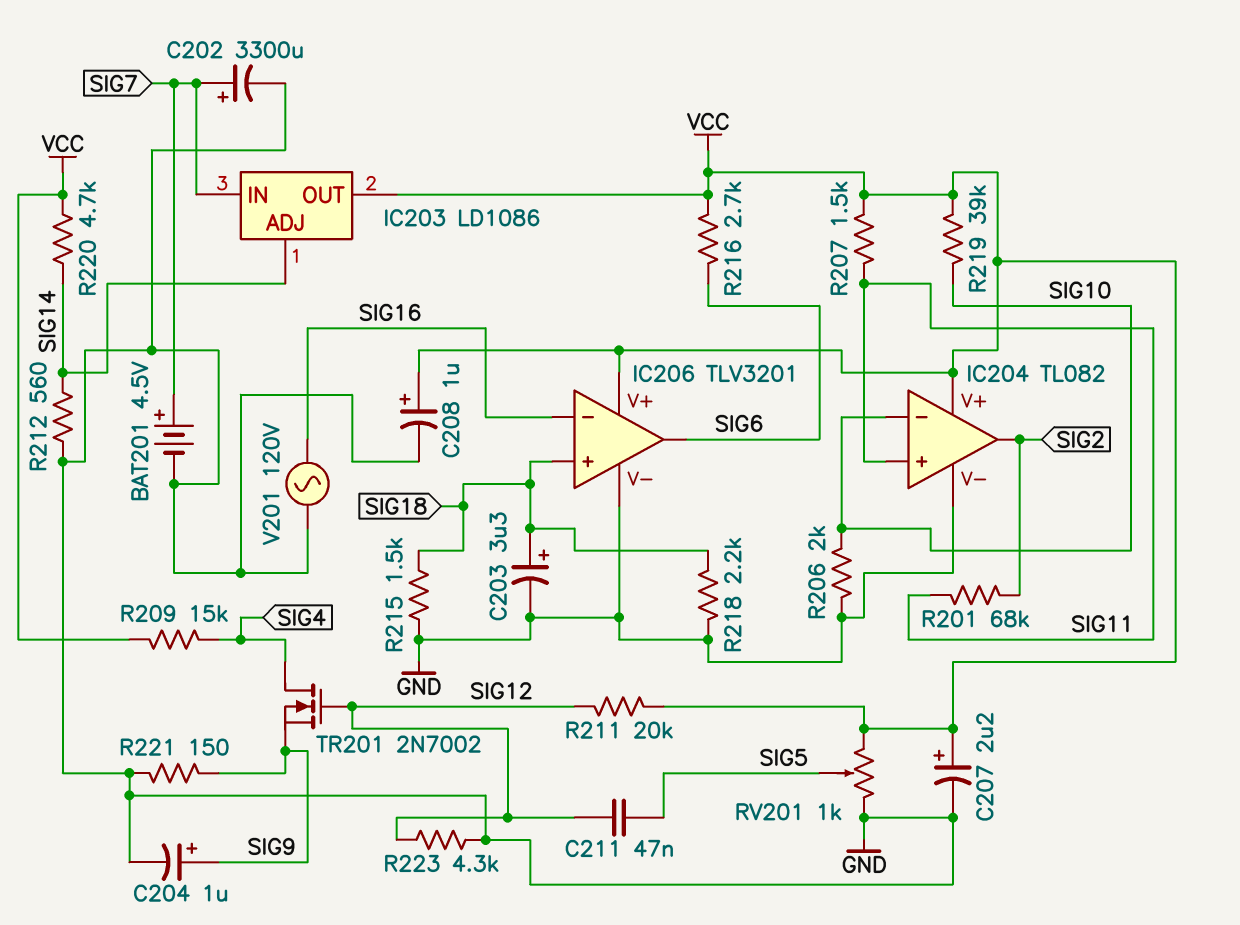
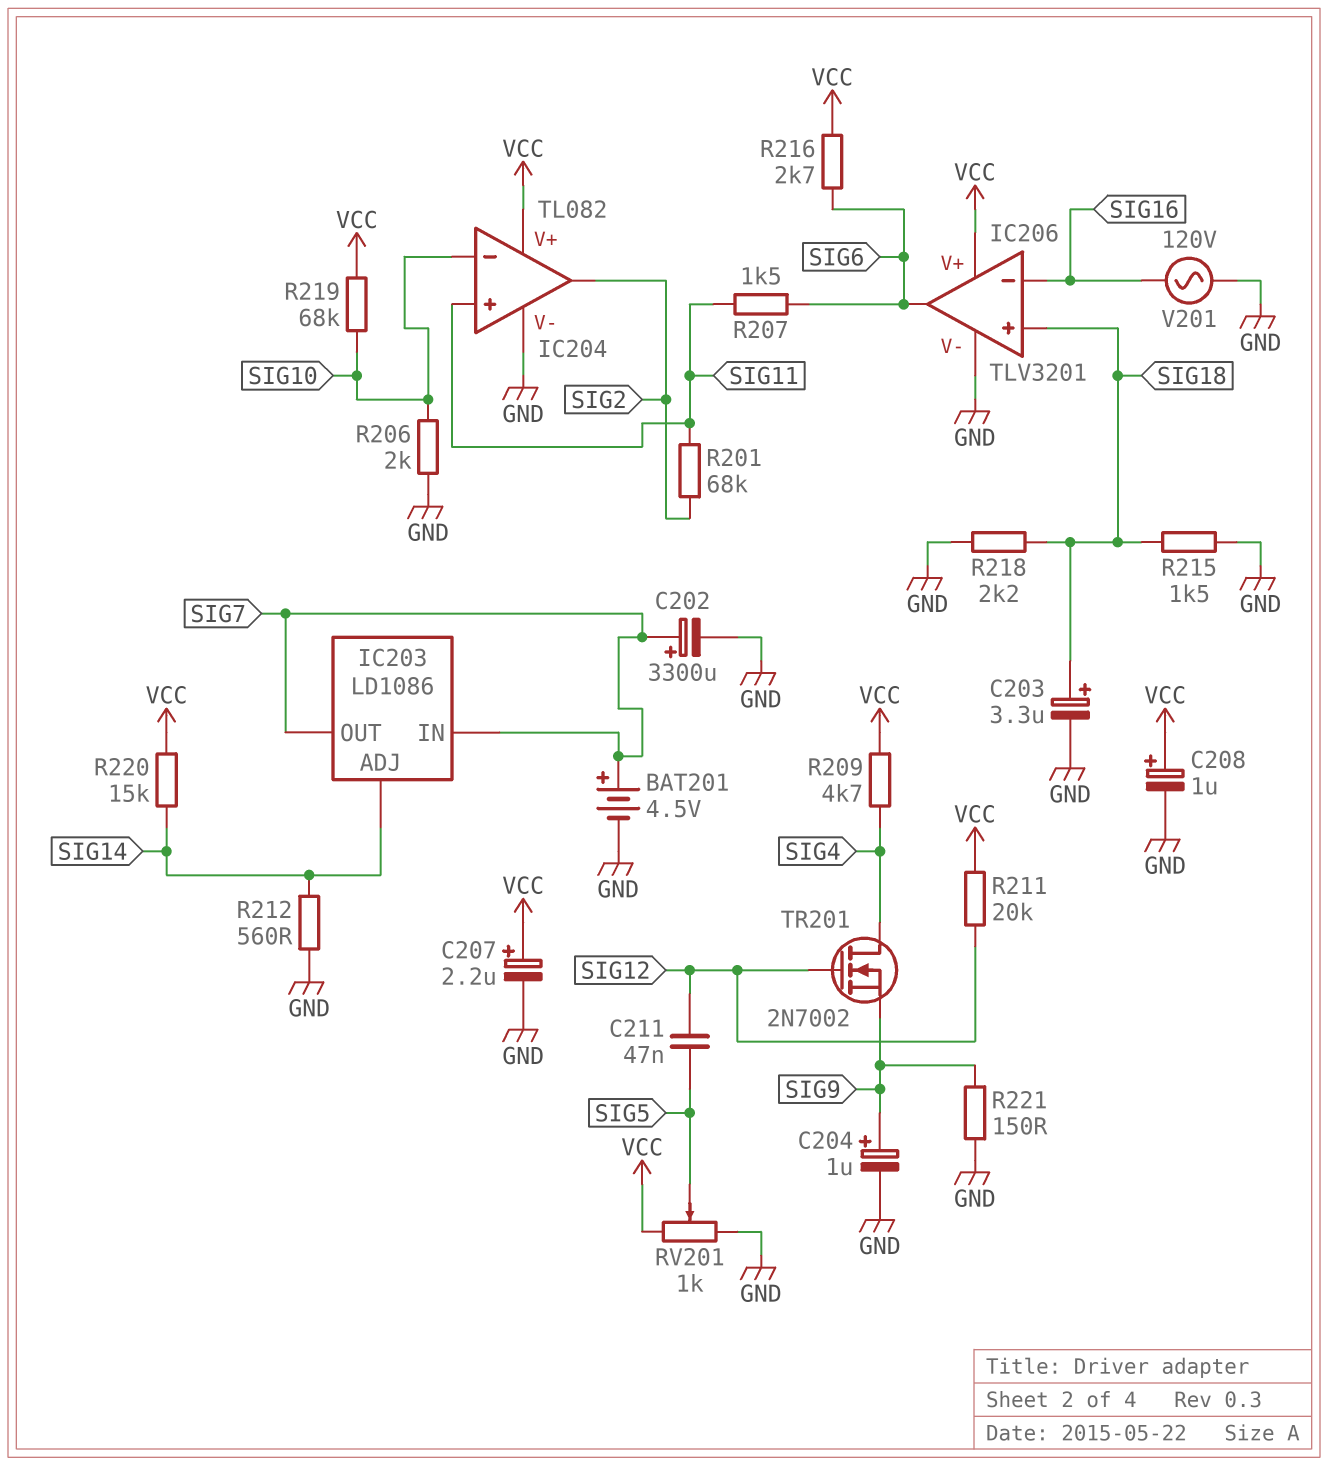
IC203 pin OUT: VCC -> SIG7
R207: 1.5k (SIG11, VCC) -> 1.5k (SIG6, SIG11)
R209: 15k (SIG4, VCC) -> 4.7k (SIG4, VCC)
R219: 39k (SIG10, VCC) -> 68k (SIG10, VCC)
R220: 4.7k (SIG14, VCC) -> 15k (SIG14, VCC)
R223: 4.3k (GND, SIG12) -> none

